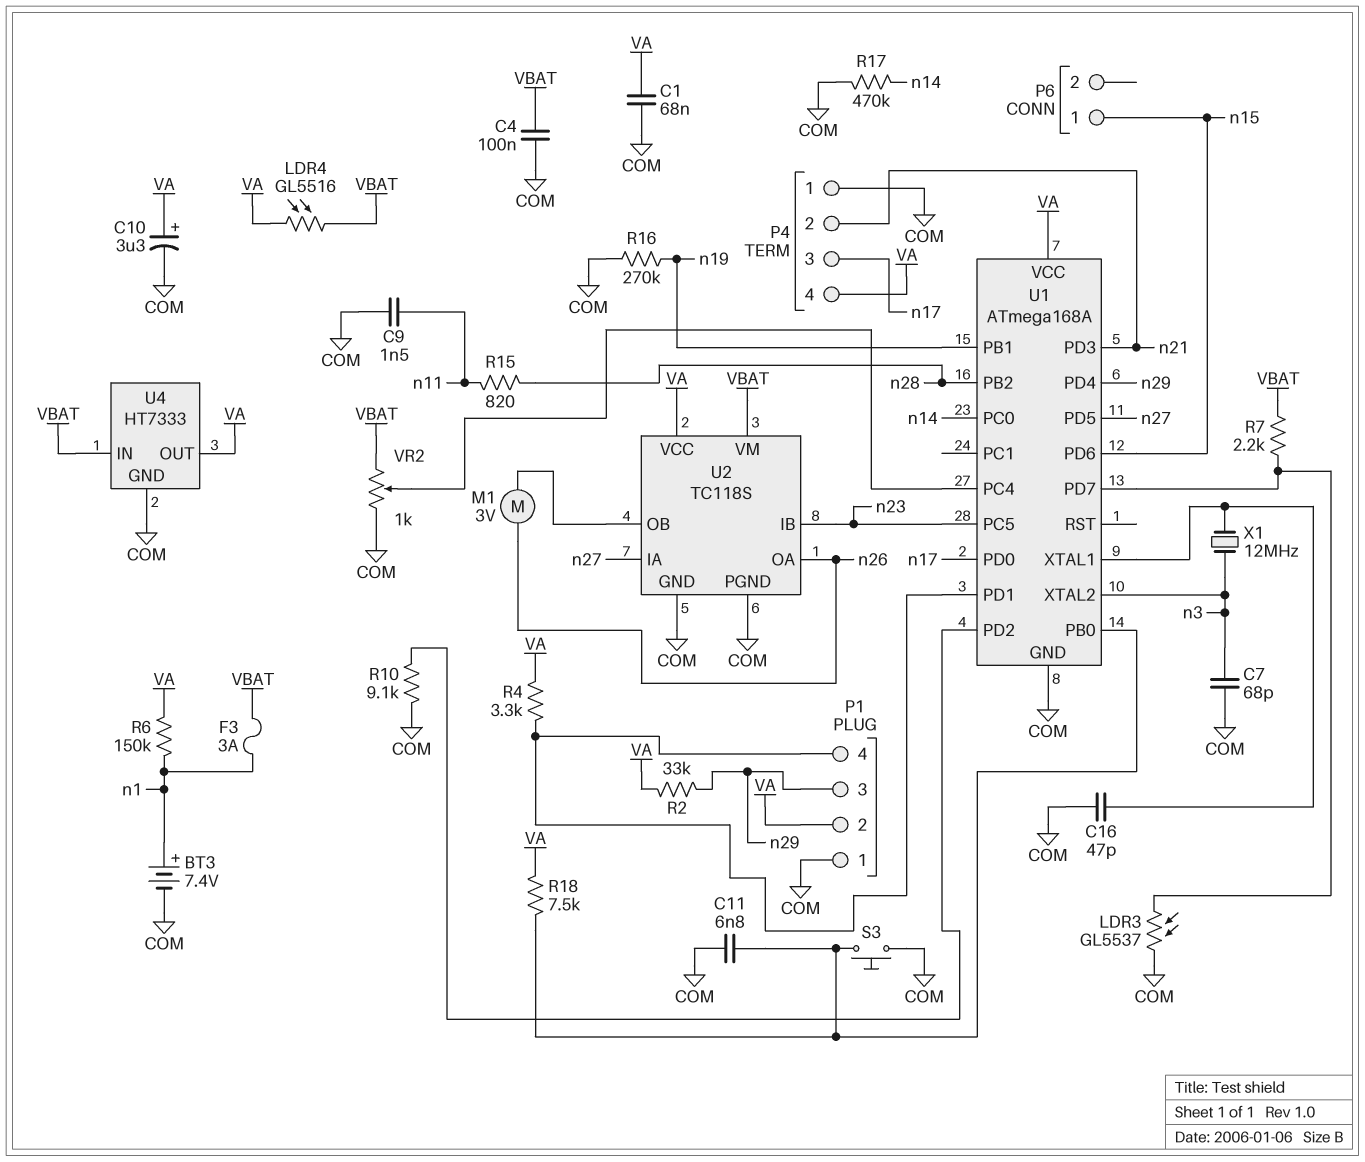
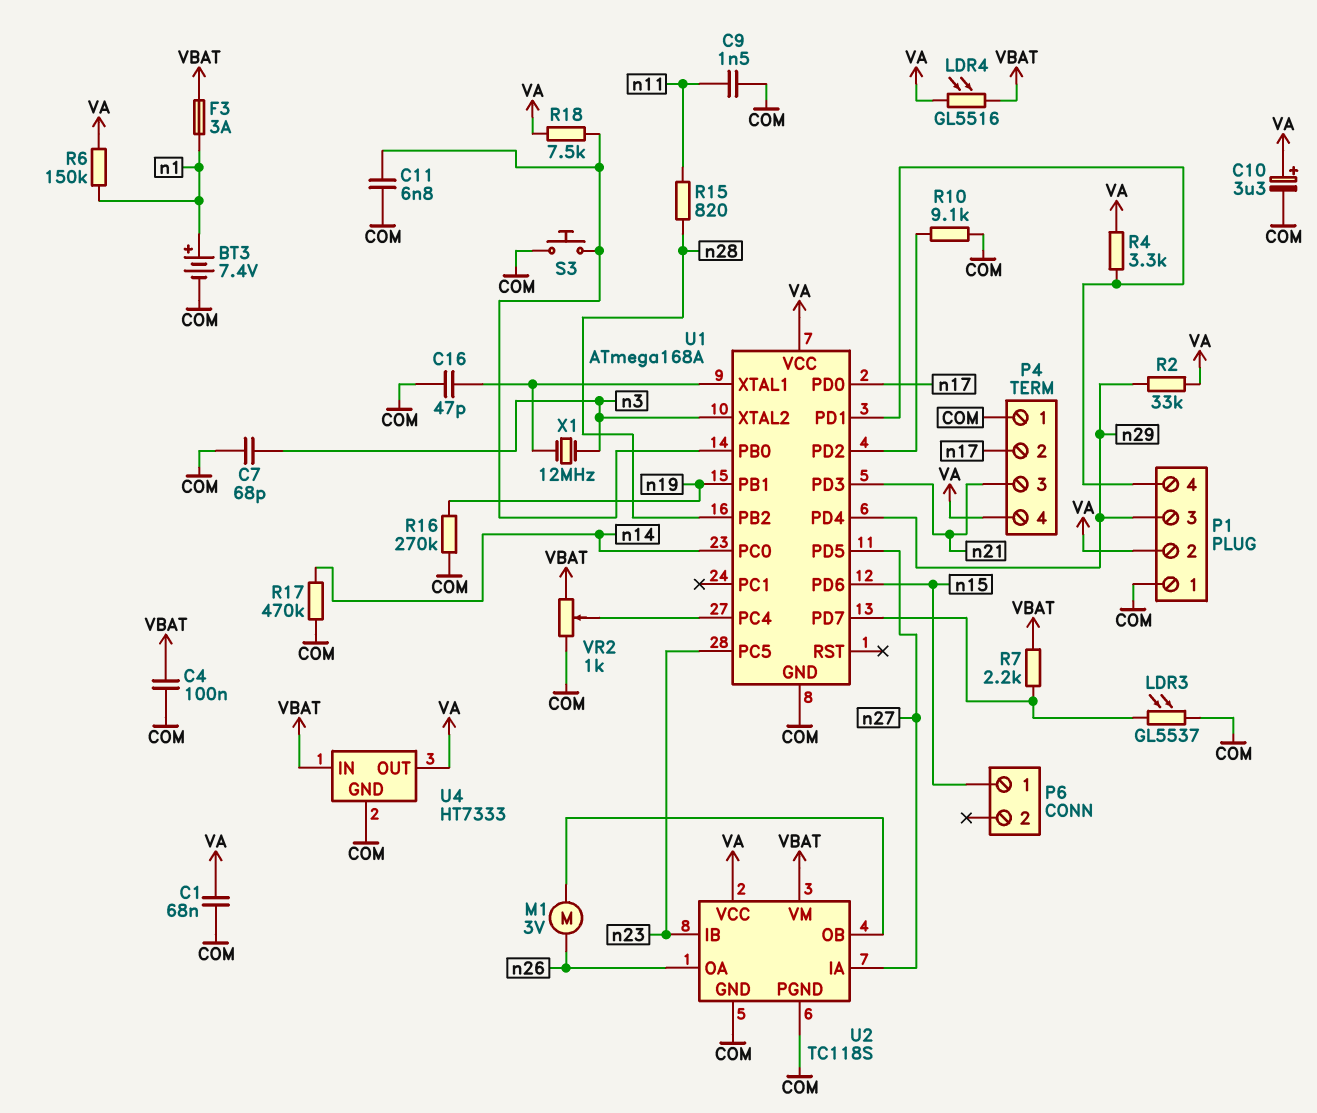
P4 pin 2: n21 -> n17
P4 pin 3: n17 -> n21

